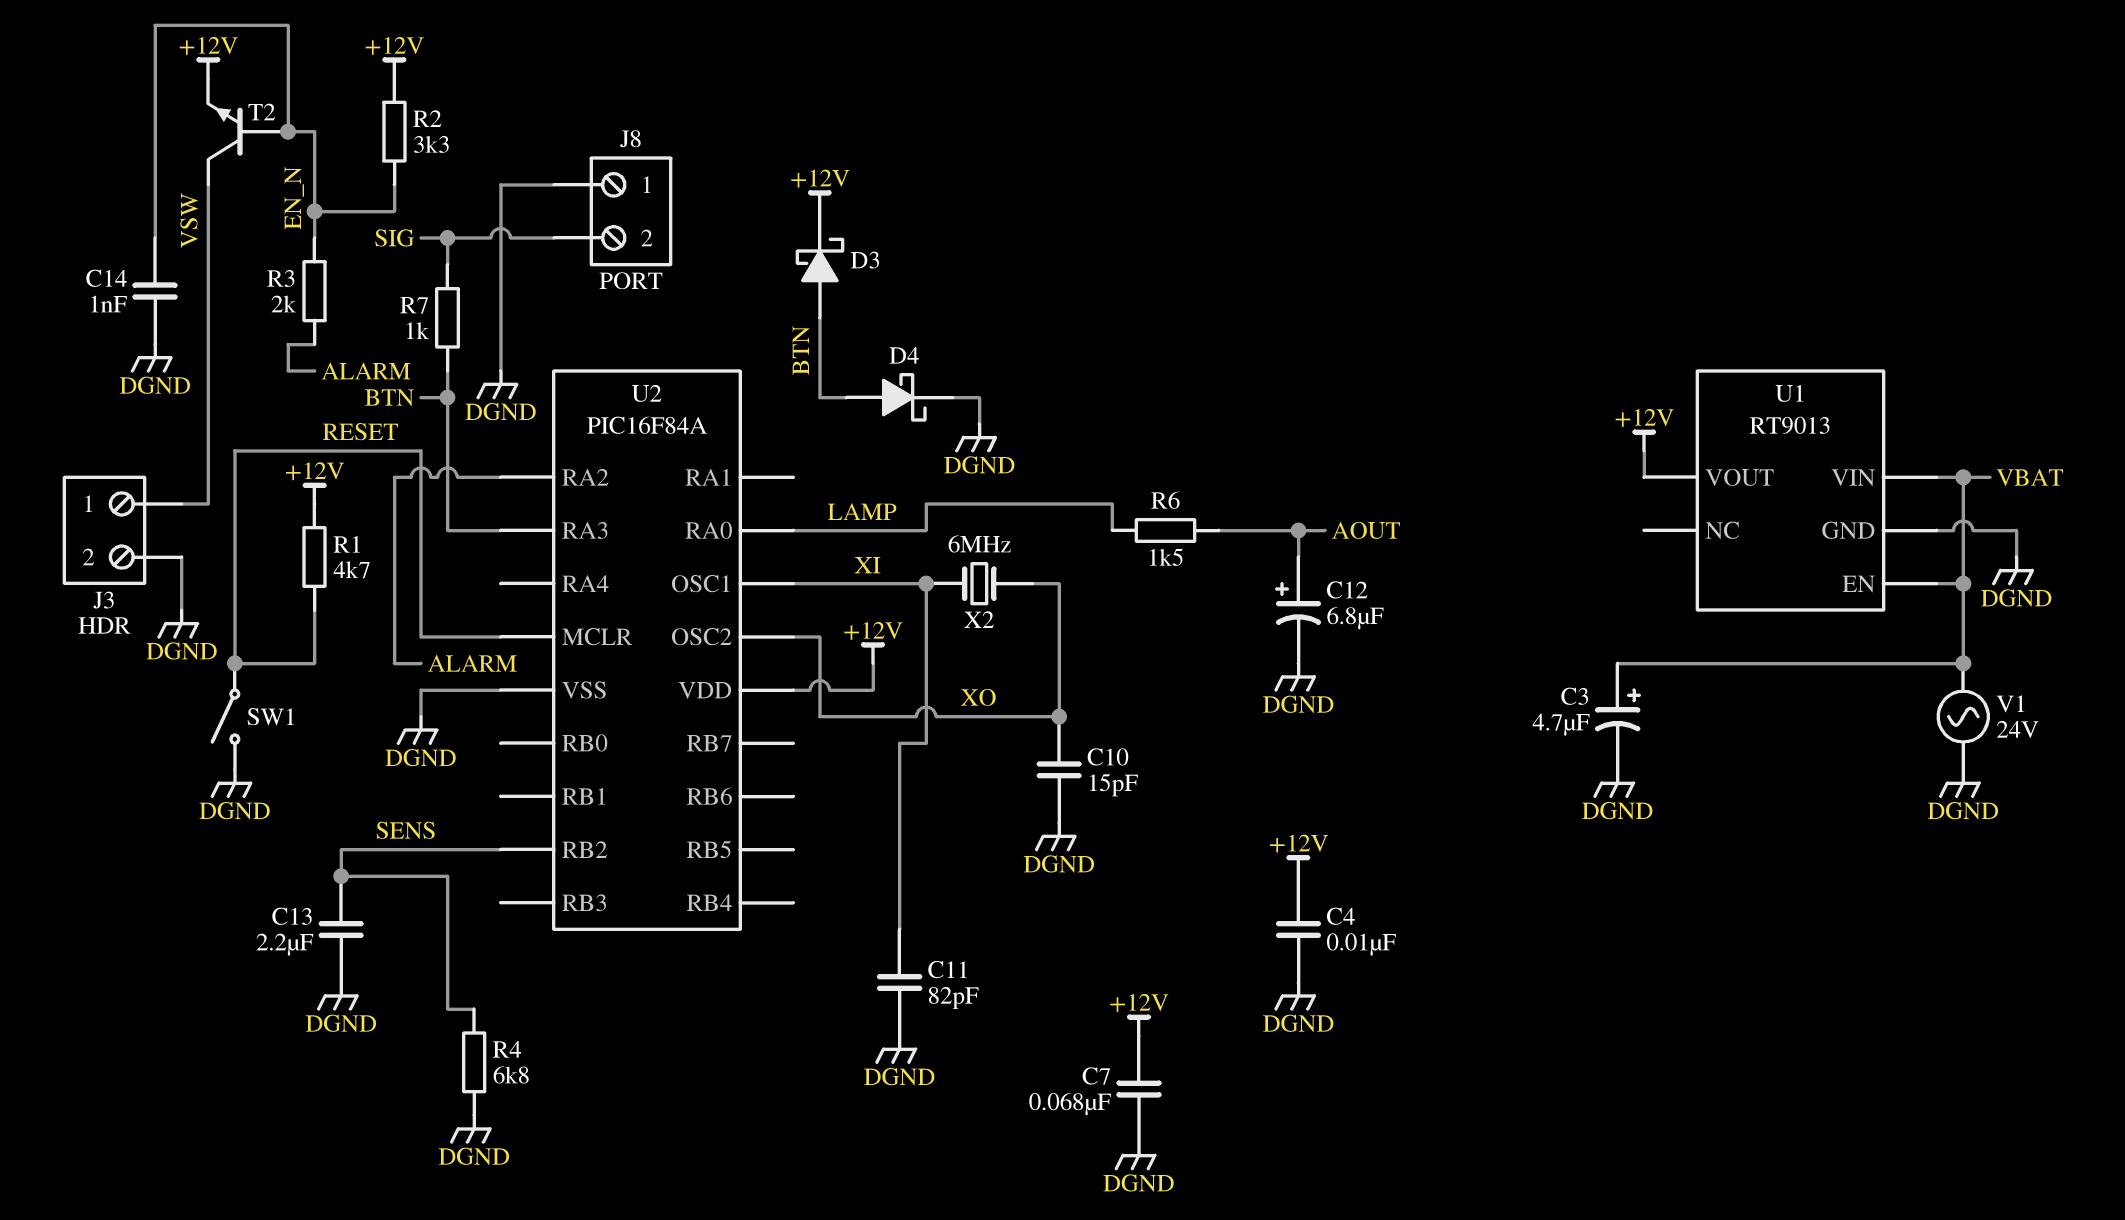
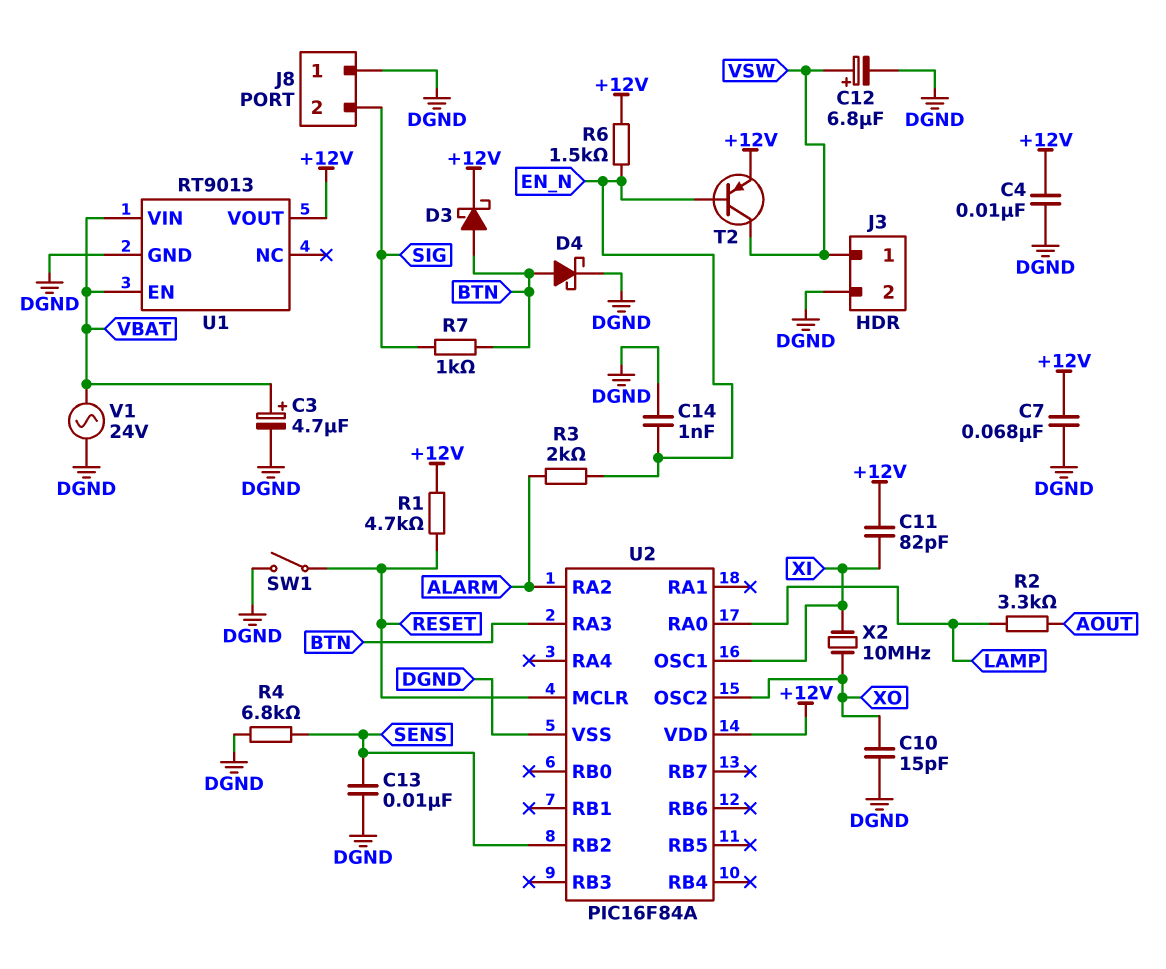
C11: 82pF (DGND, XI) -> 82pF (+12V, XI)
C12: 6.8uF (plus AOUT, minus DGND) -> 6.8uF (plus VSW, minus DGND)
C13: 2.2uF (DGND, SENS) -> 10nF (DGND, SENS)
R2: 3.3k (+12V, EN_N) -> 3.3k (AOUT, LAMP)
R6: 1.5k (AOUT, LAMP) -> 1.5k (+12V, EN_N)
T2: NPN (B EN_N, C VSW, E +12V) -> PNP (B EN_N, C VSW, E +12V)
X2: 6MHz (XI, XO) -> 10MHz (XI, XO)

